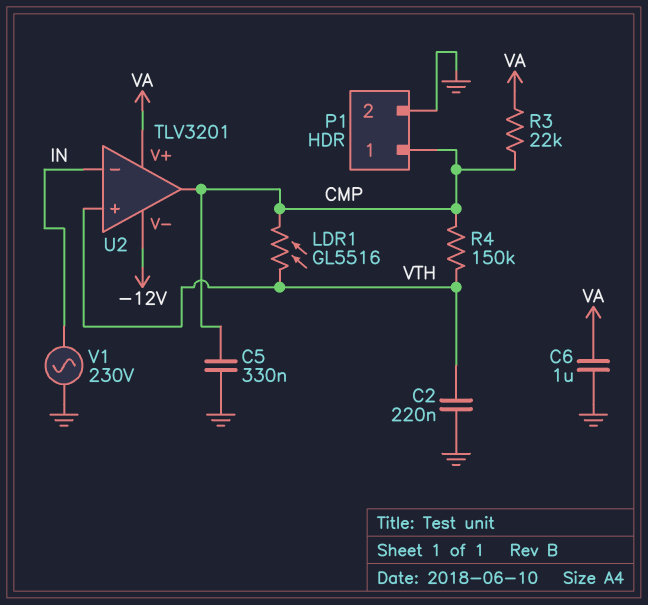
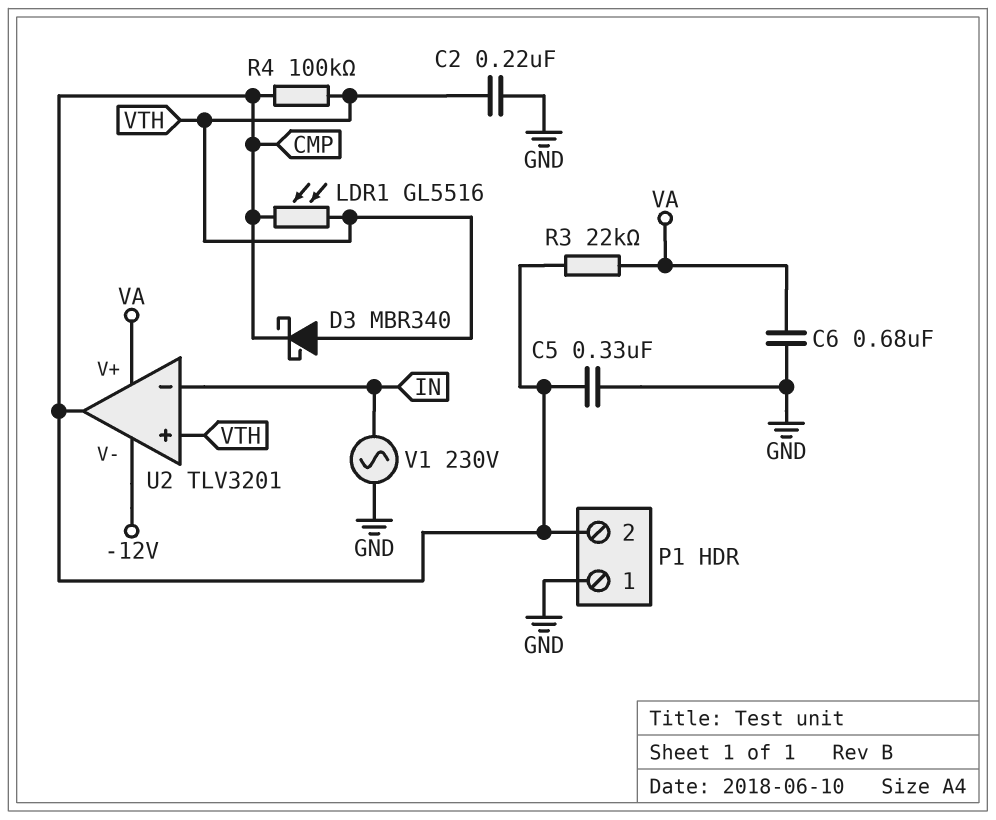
C6: 1uF (GND, VA) -> 680nF (GND, VA)
D3: none -> schottky MBR340 (A VTH, K CMP)
P1 pin 1: CMP -> GND
P1 pin 2: GND -> CMP
R4: 150k (CMP, VTH) -> 100k (CMP, VTH)

